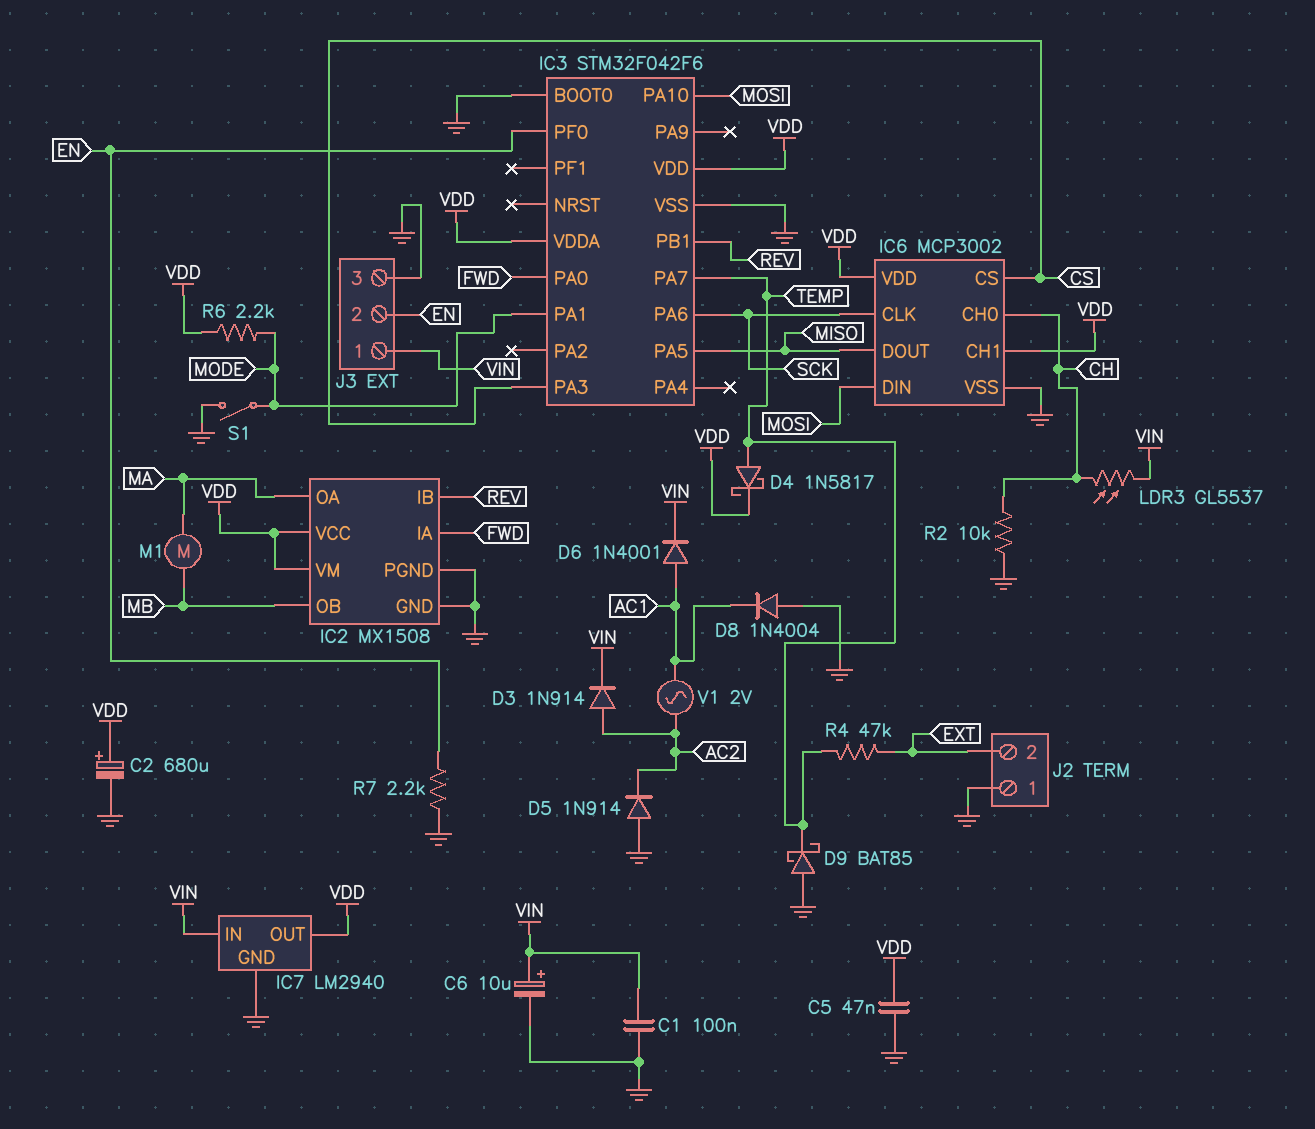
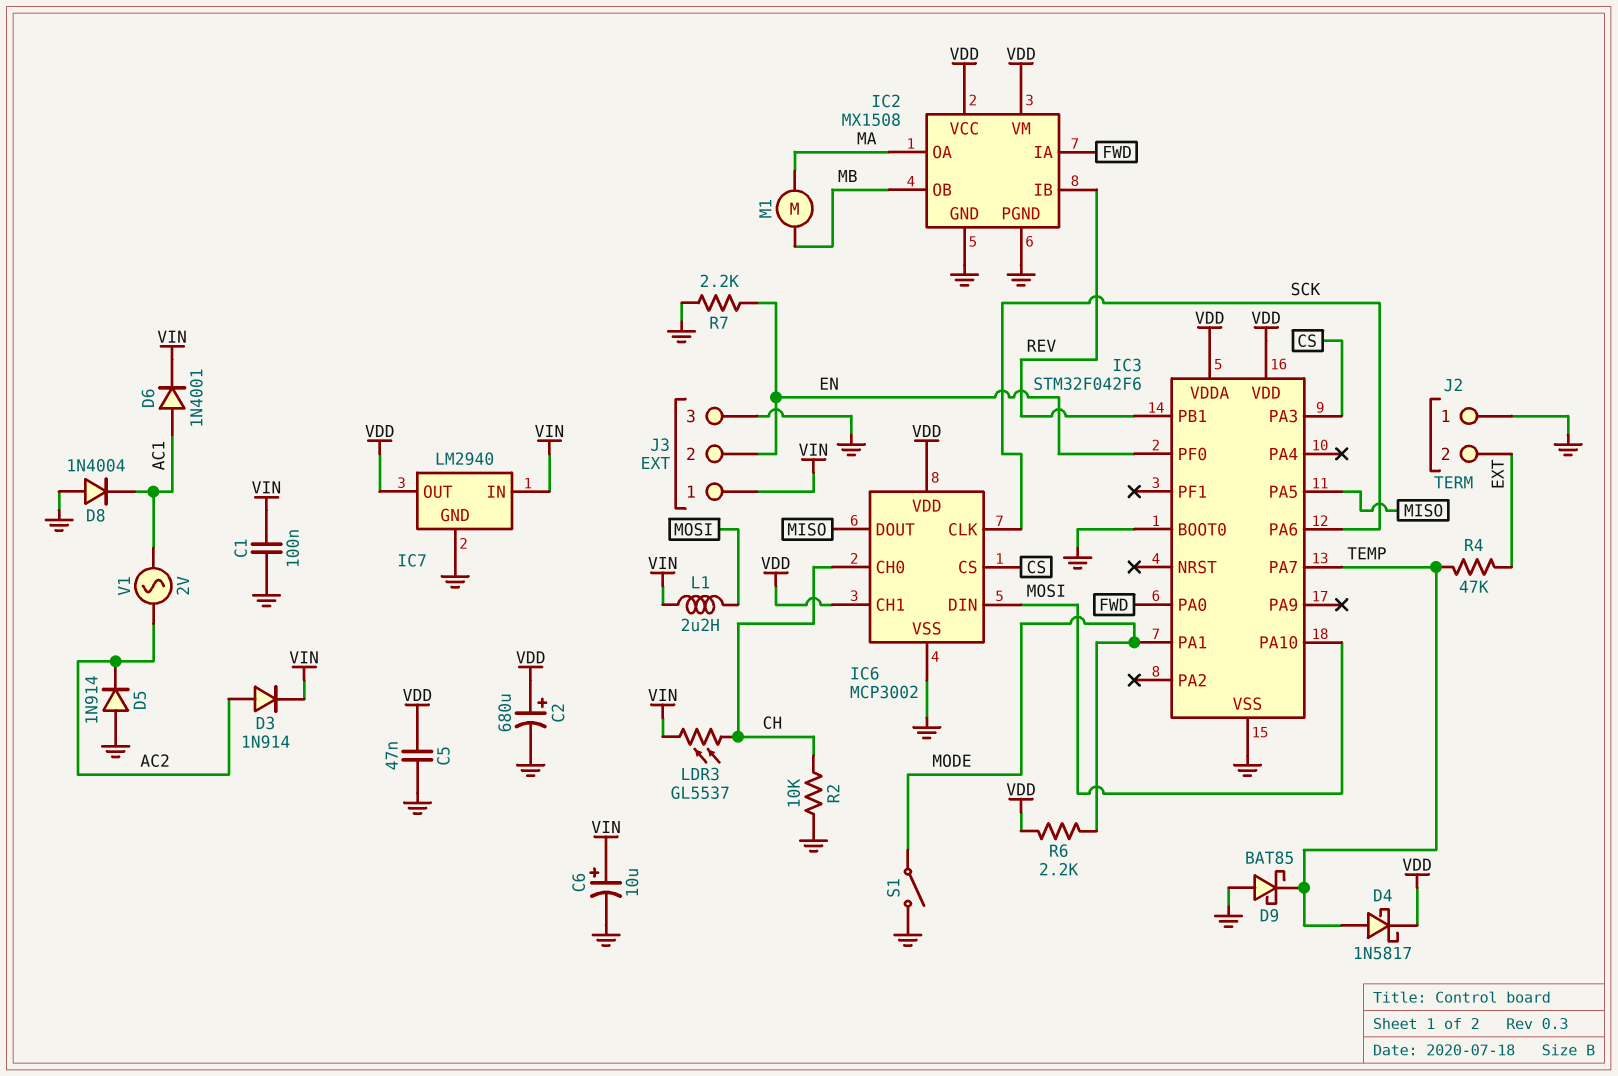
L1: none -> 2.2uH (MOSI, VIN)

